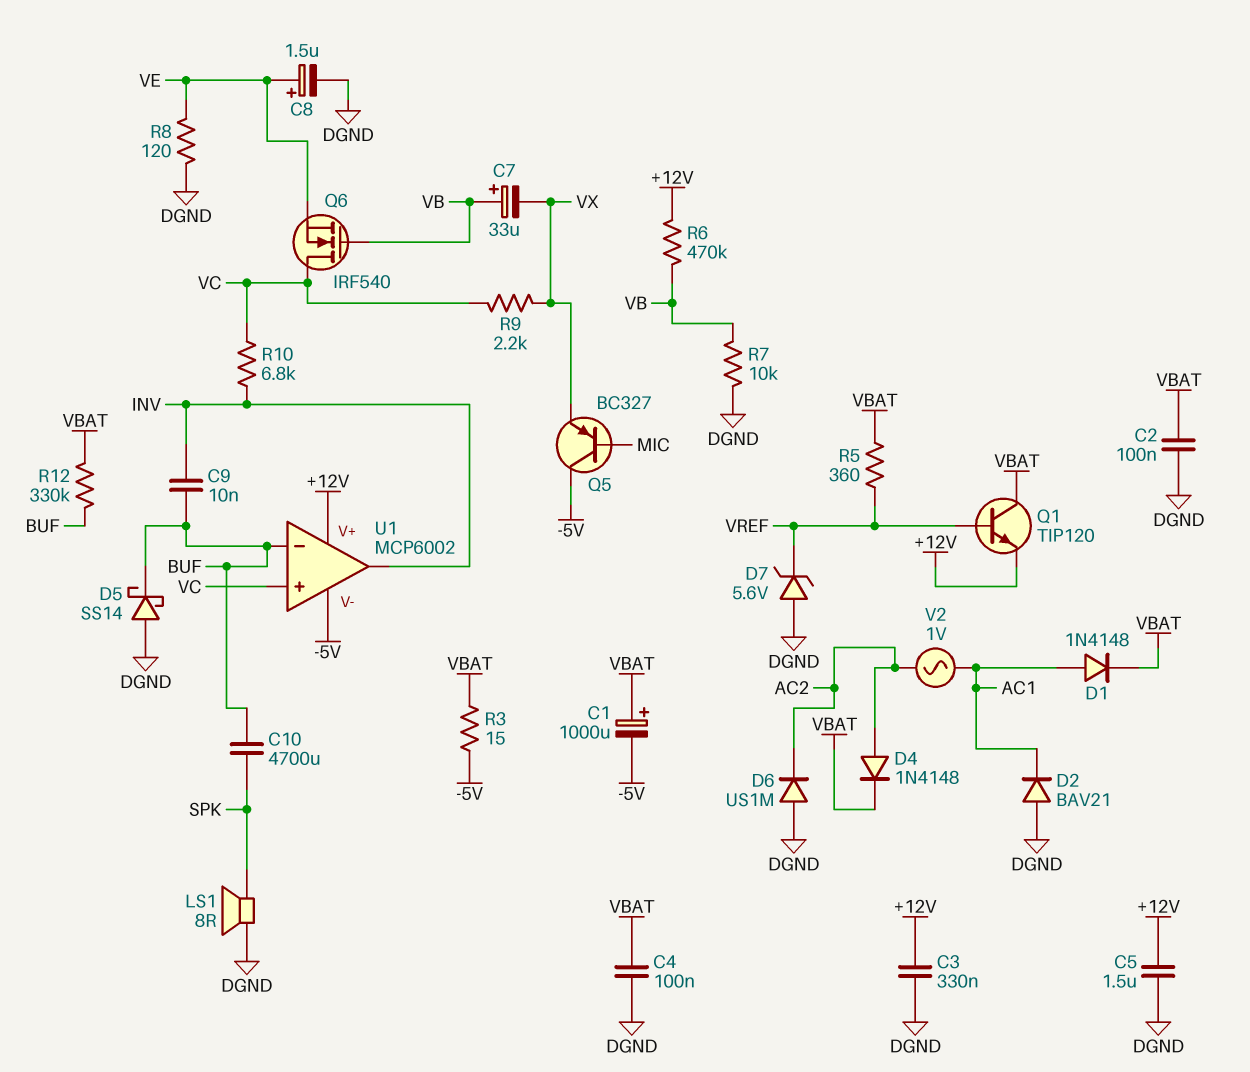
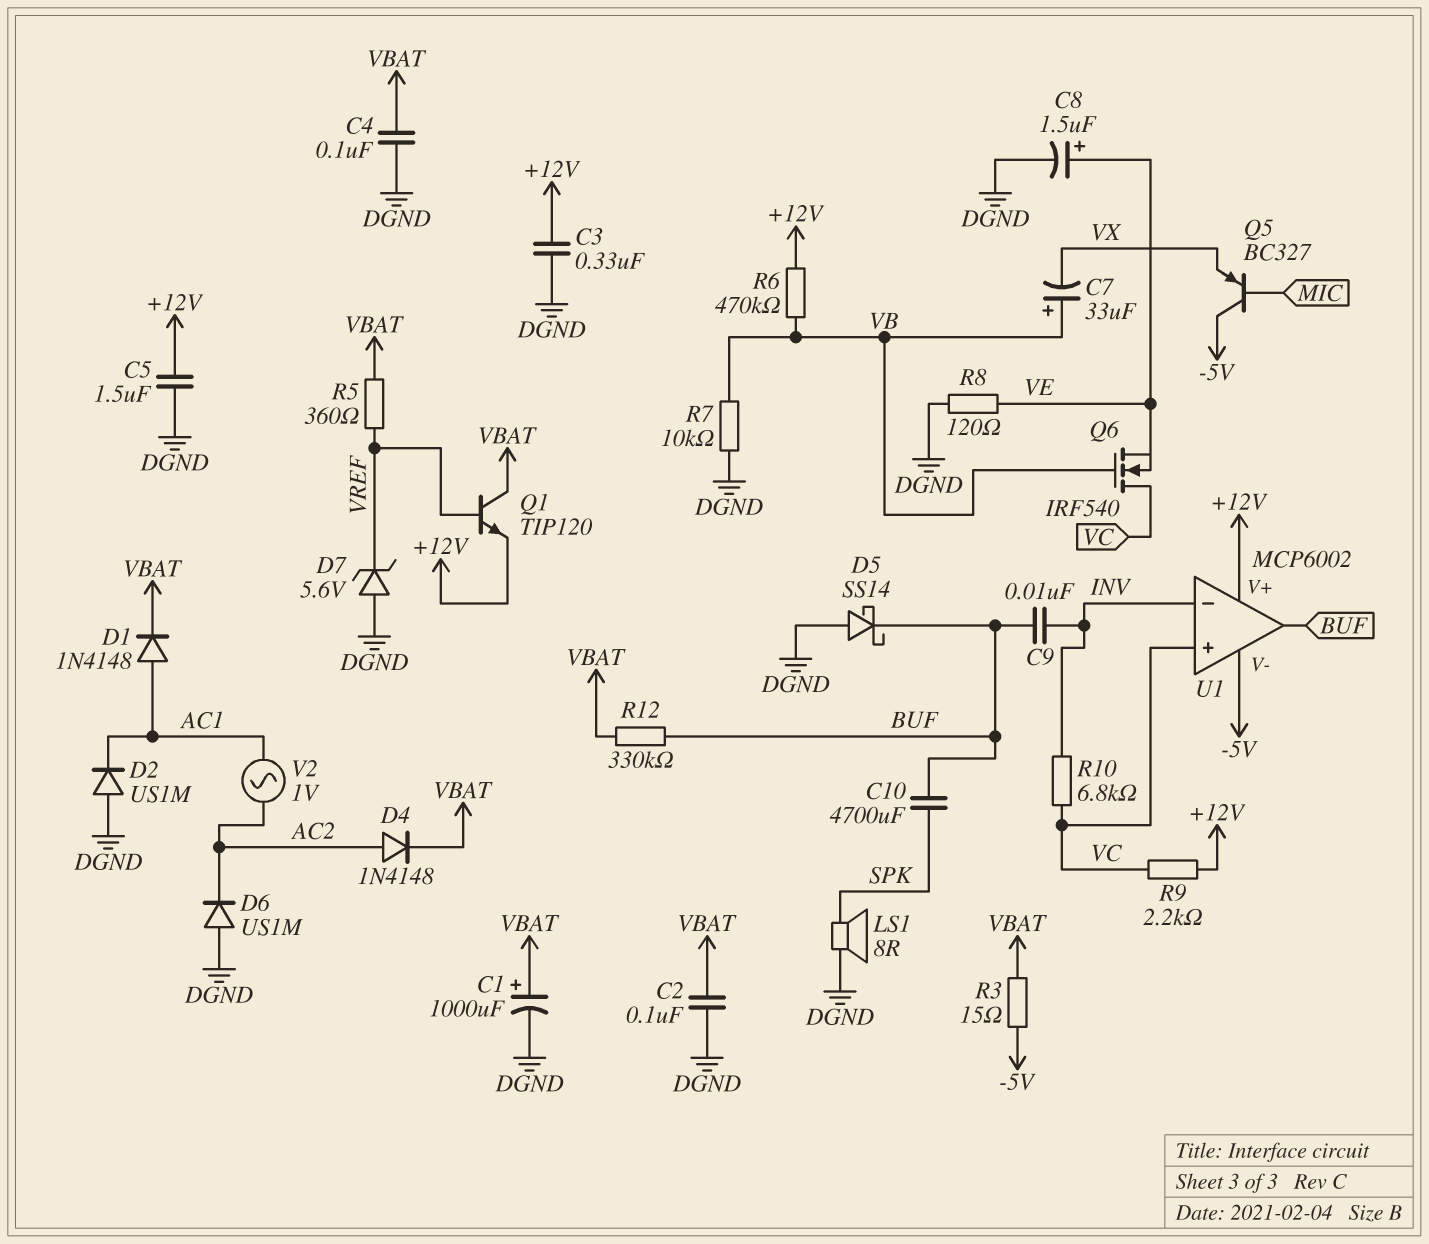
C1: 1000uF (plus VBAT, minus -5V) -> 1000uF (plus VBAT, minus DGND)
D2: diode BAV21 (A DGND, K AC1) -> diode US1M (A DGND, K AC1)
R9: 2.2k (VC, VX) -> 2.2k (+12V, VC)
U1 pin in-: BUF -> INV
U1 pin out: INV -> BUF

